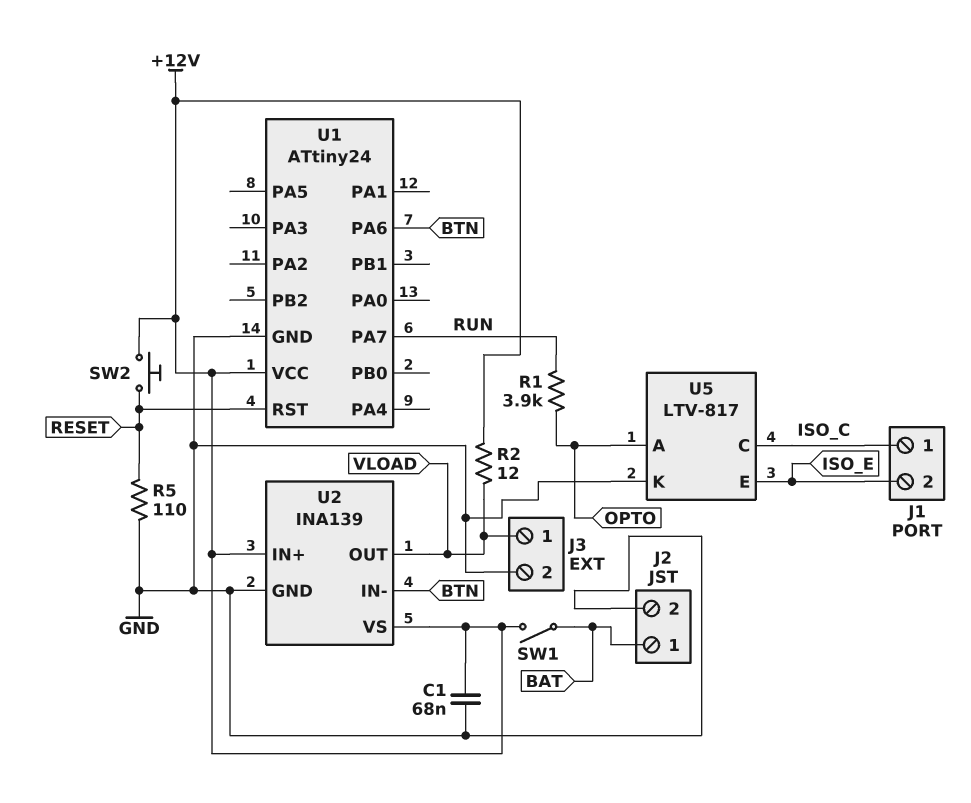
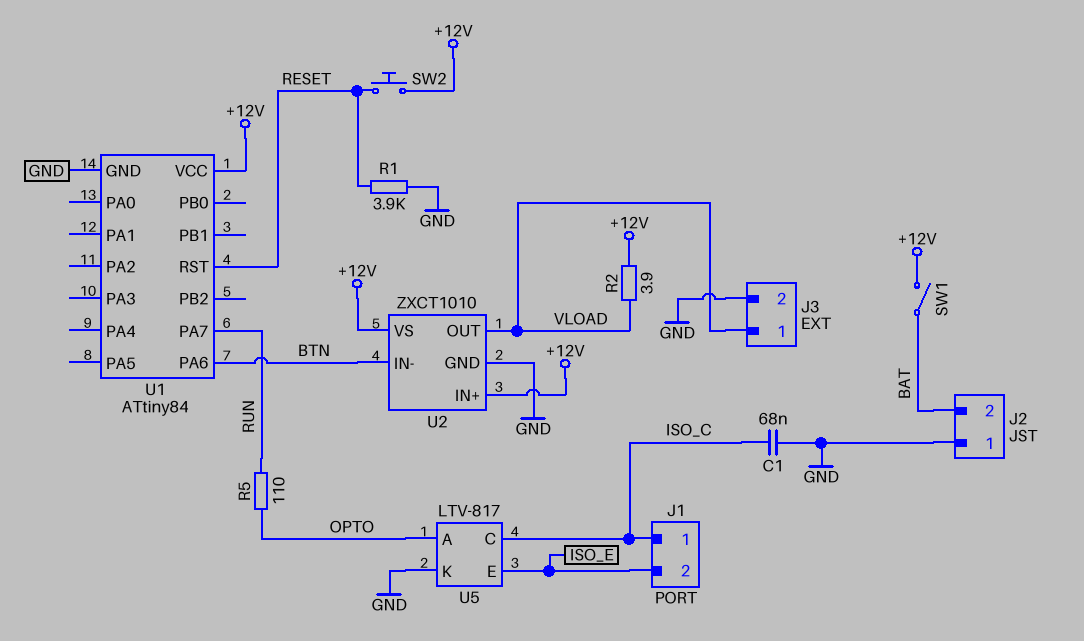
C1: 68nF (+12V, GND) -> 68nF (GND, ISO_C)
J2 pin 1: BAT -> GND
J2 pin 2: GND -> BAT
R1: 3.9k (OPTO, RUN) -> 3.9k (GND, RESET)
R2: 12 (+12V, VLOAD) -> 3.9 (+12V, VLOAD)
R5: 110 (GND, RESET) -> 110 (OPTO, RUN)
U1: ATtiny24 -> ATtiny84
U2: INA139 -> ZXCT1010

